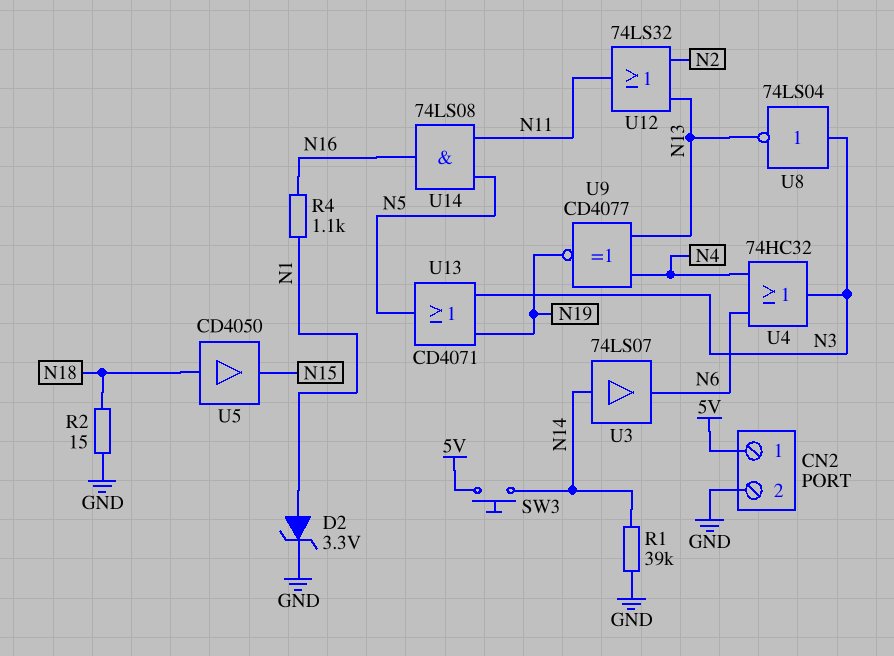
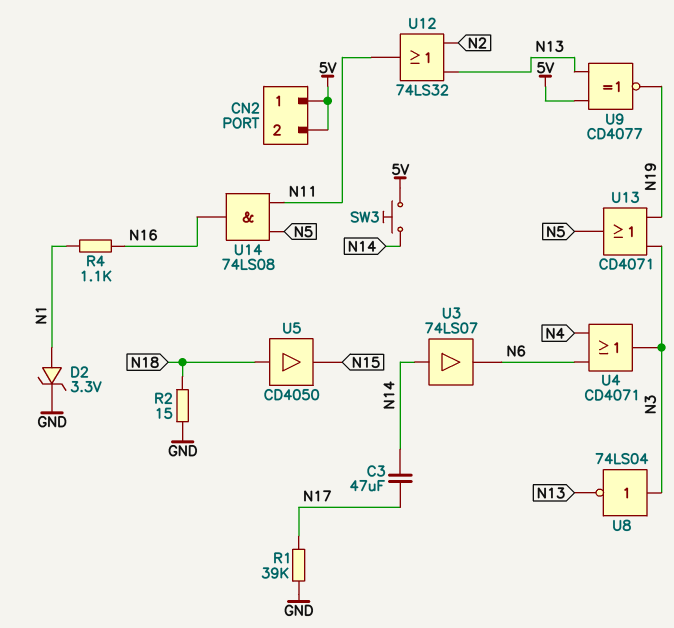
C3: none -> 47uF (N14, N17)
CN2 pin 2: GND -> 5V
R1: 39k (GND, N14) -> 39k (GND, N17)
U4: OR 74HC32 (in N4, in N6, out N3) -> OR CD4071 (in N4, in N6, out N3)
U9: XNOR CD4077 (in N4, in N13, out N19) -> XNOR CD4077 (in 5V, in N13, out N19)

